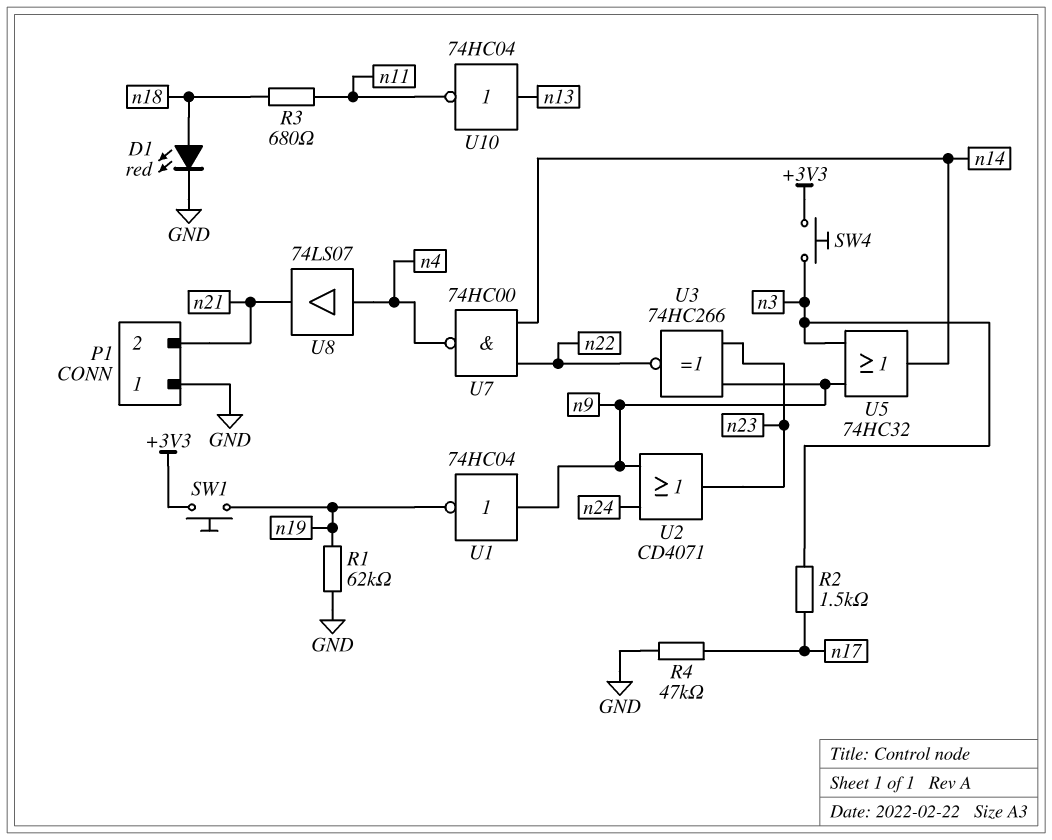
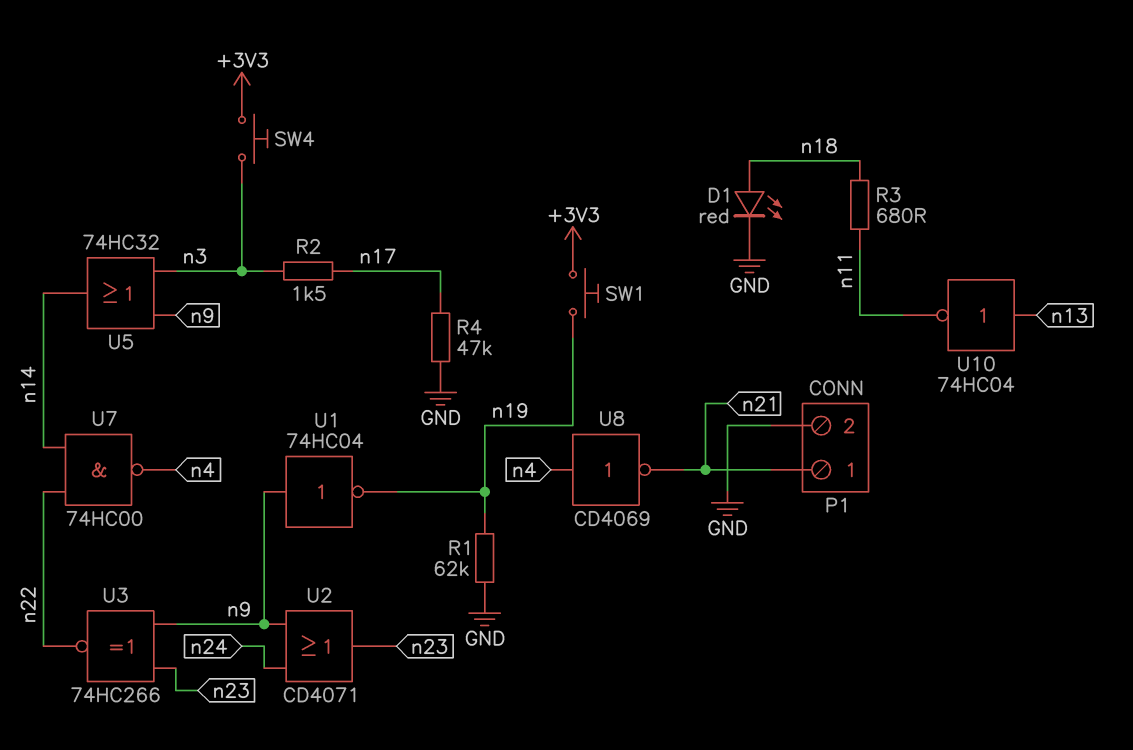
P1 pin 1: GND -> n21
P1 pin 2: n21 -> GND
U8: buffer 74LS07 (in n4, out n21) -> NOT CD4069 (in n4, out n21)

